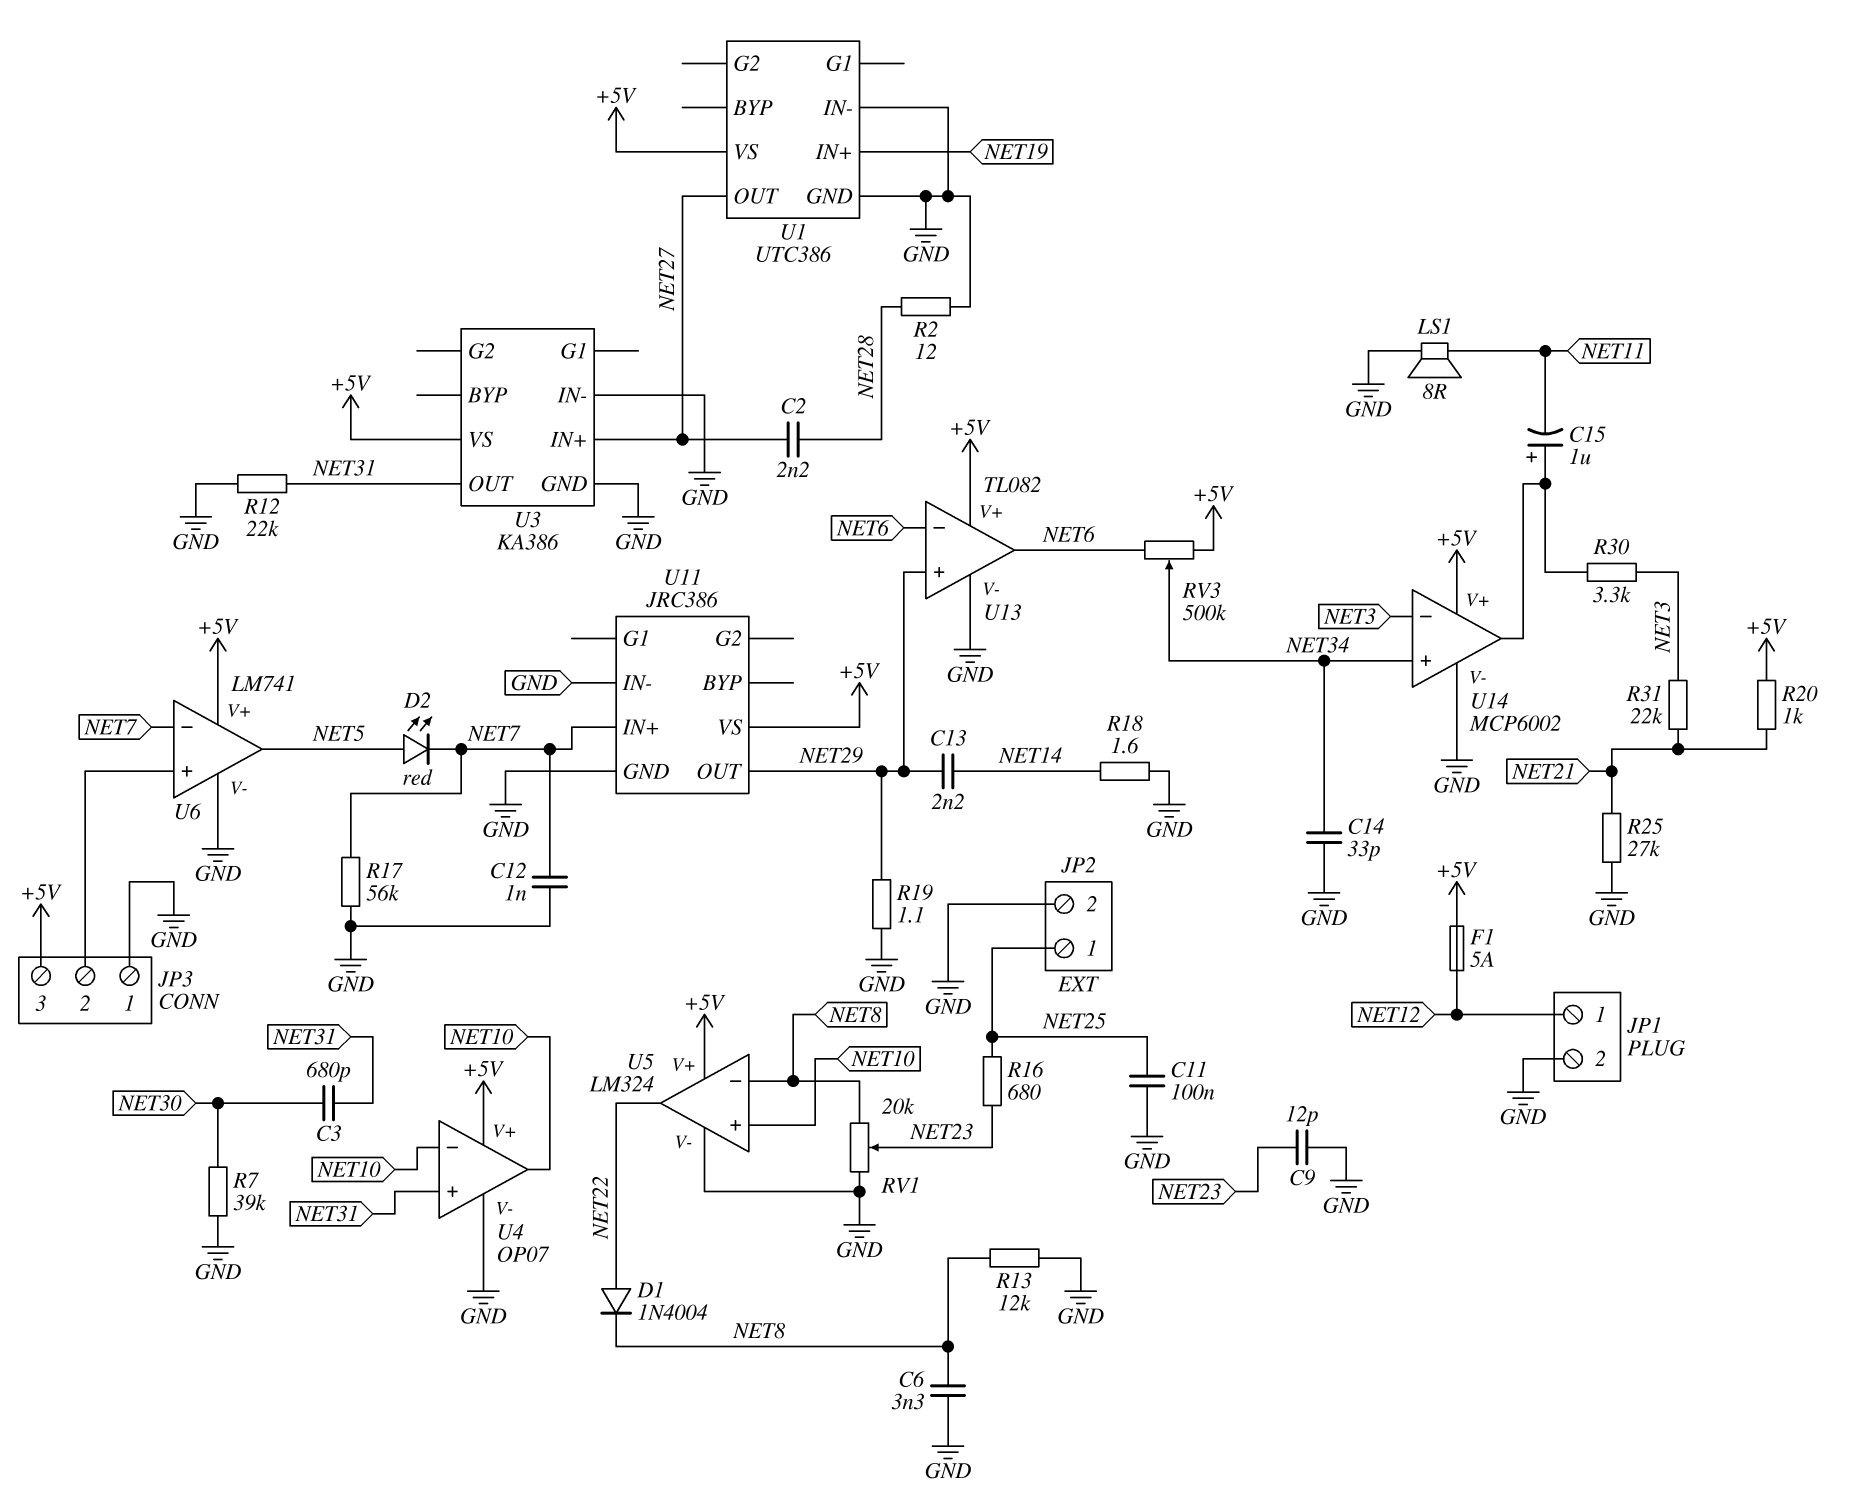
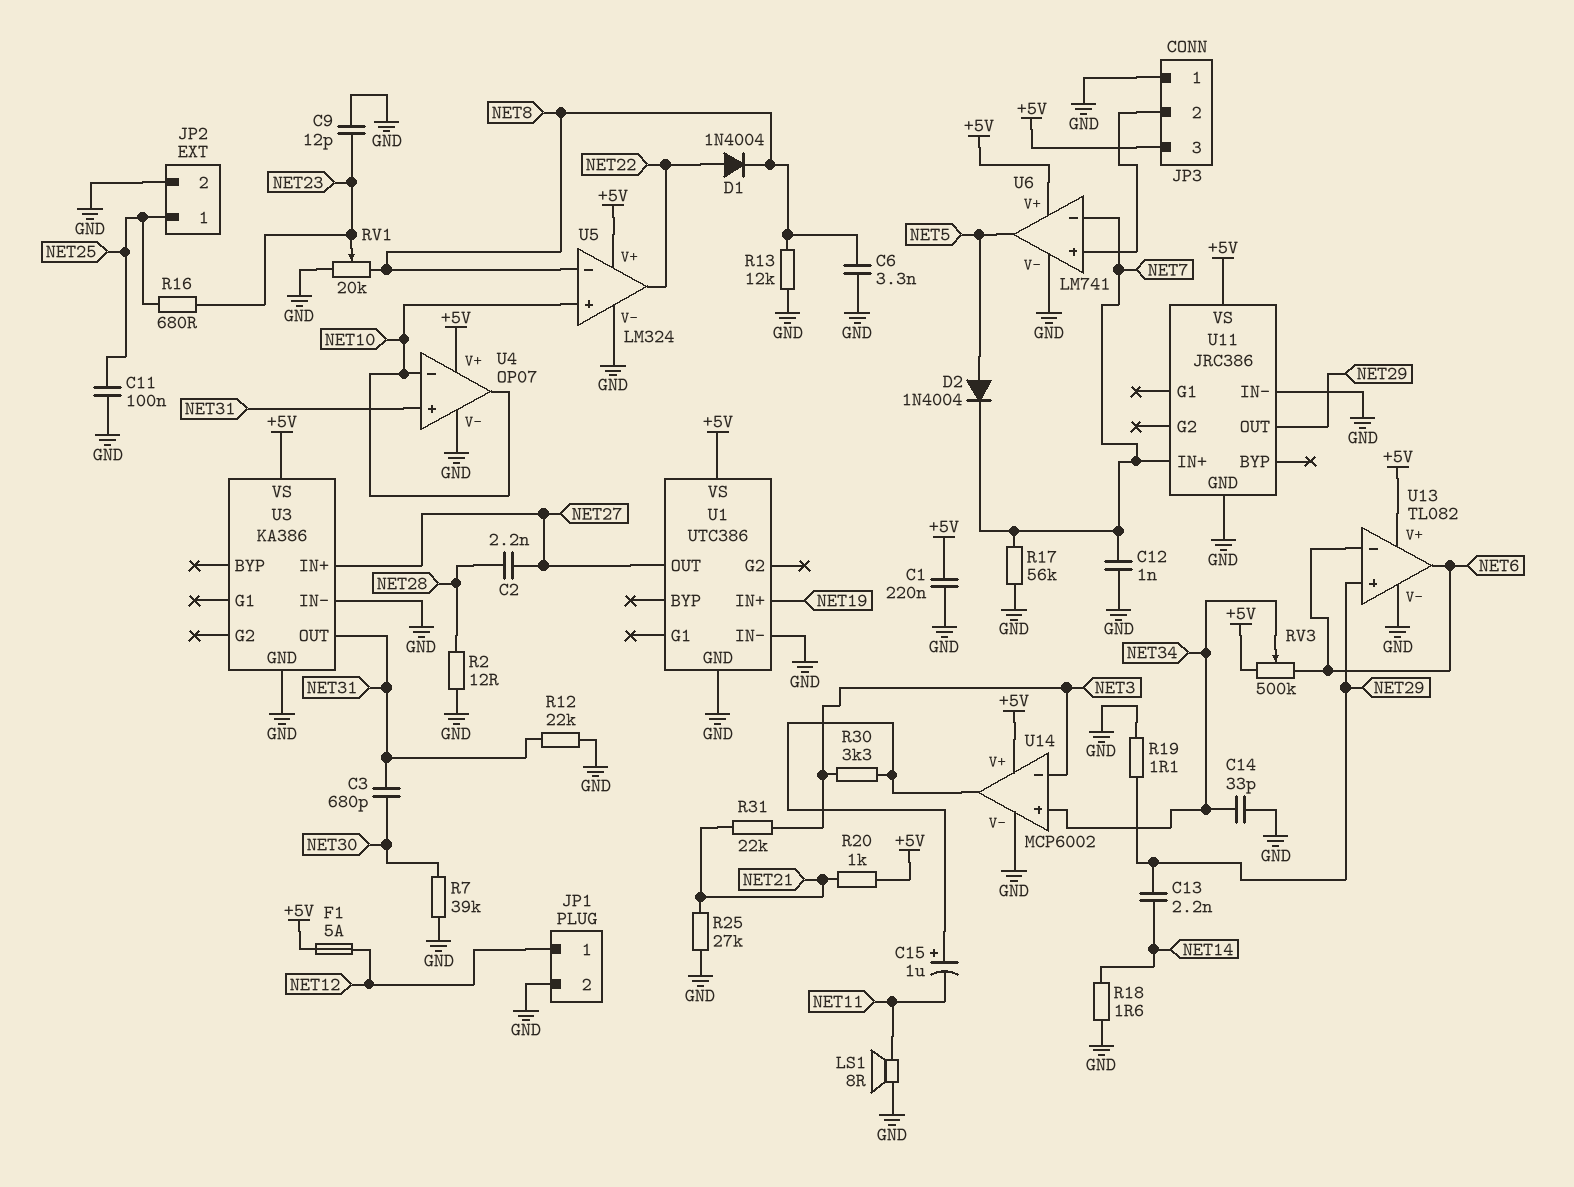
C1: none -> 220nF (+5V, GND)
D2: LED red (A NET5, K NET7) -> diode 1N4004 (A NET5, K NET7)

